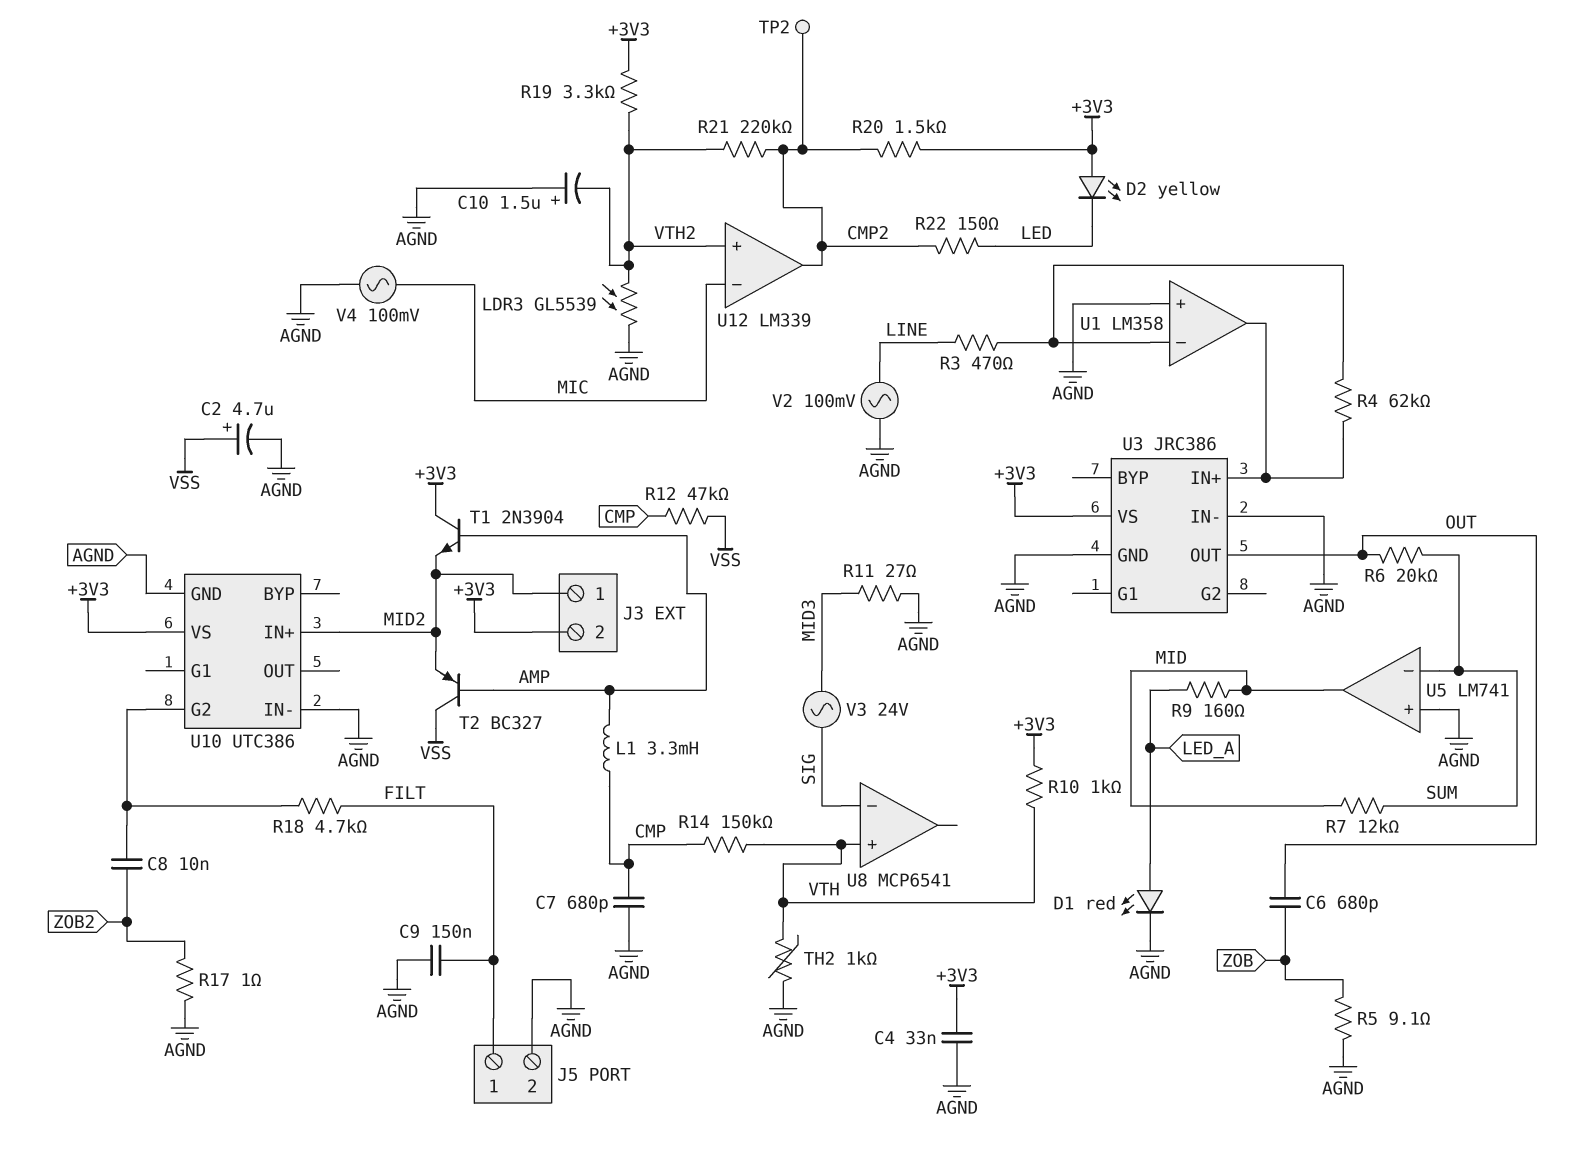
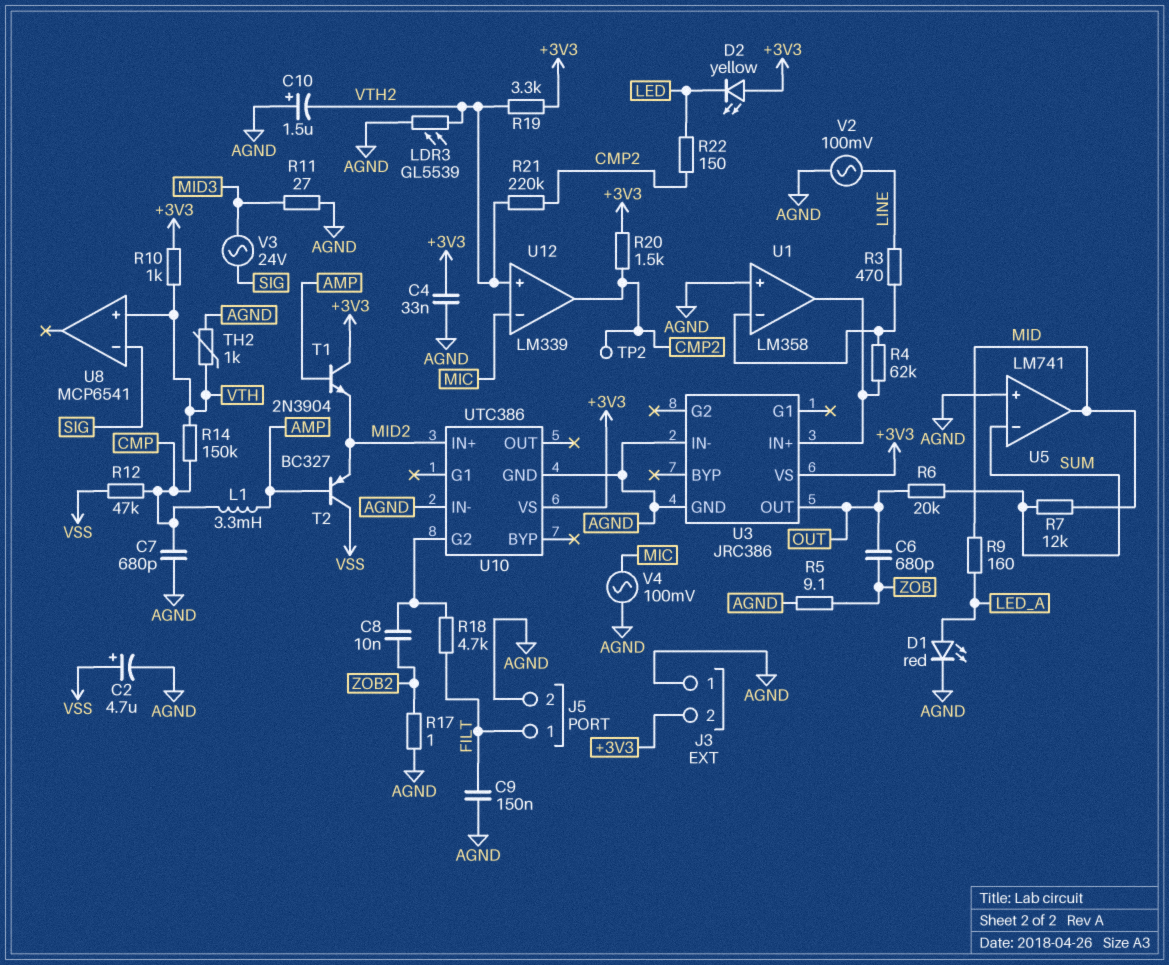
J3 pin 1: MID2 -> AGND

